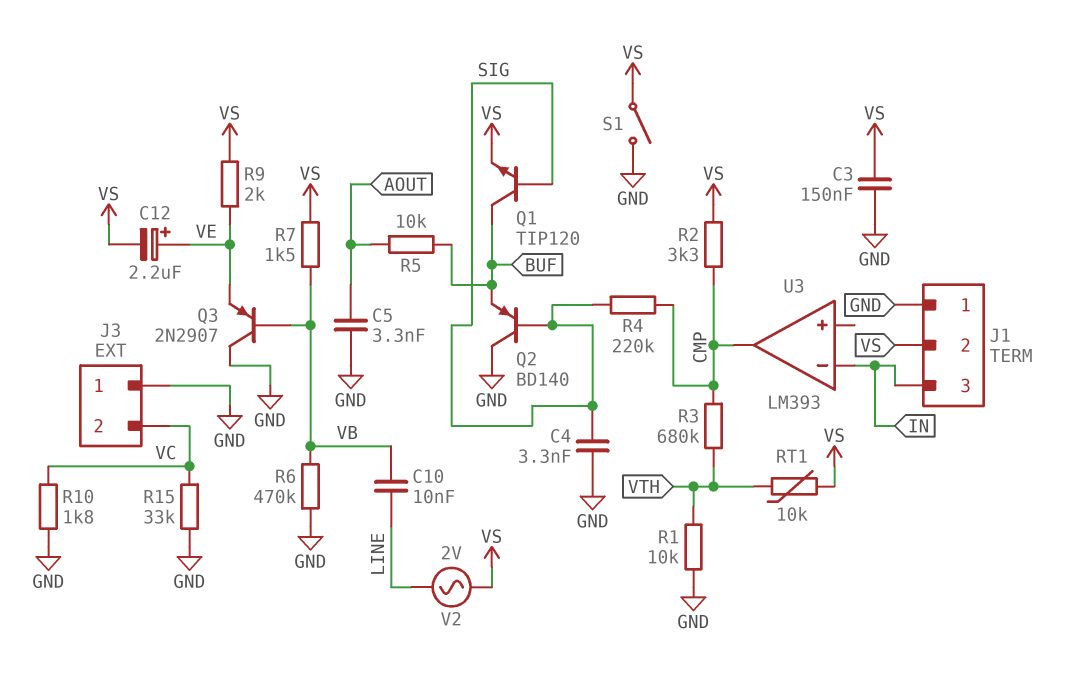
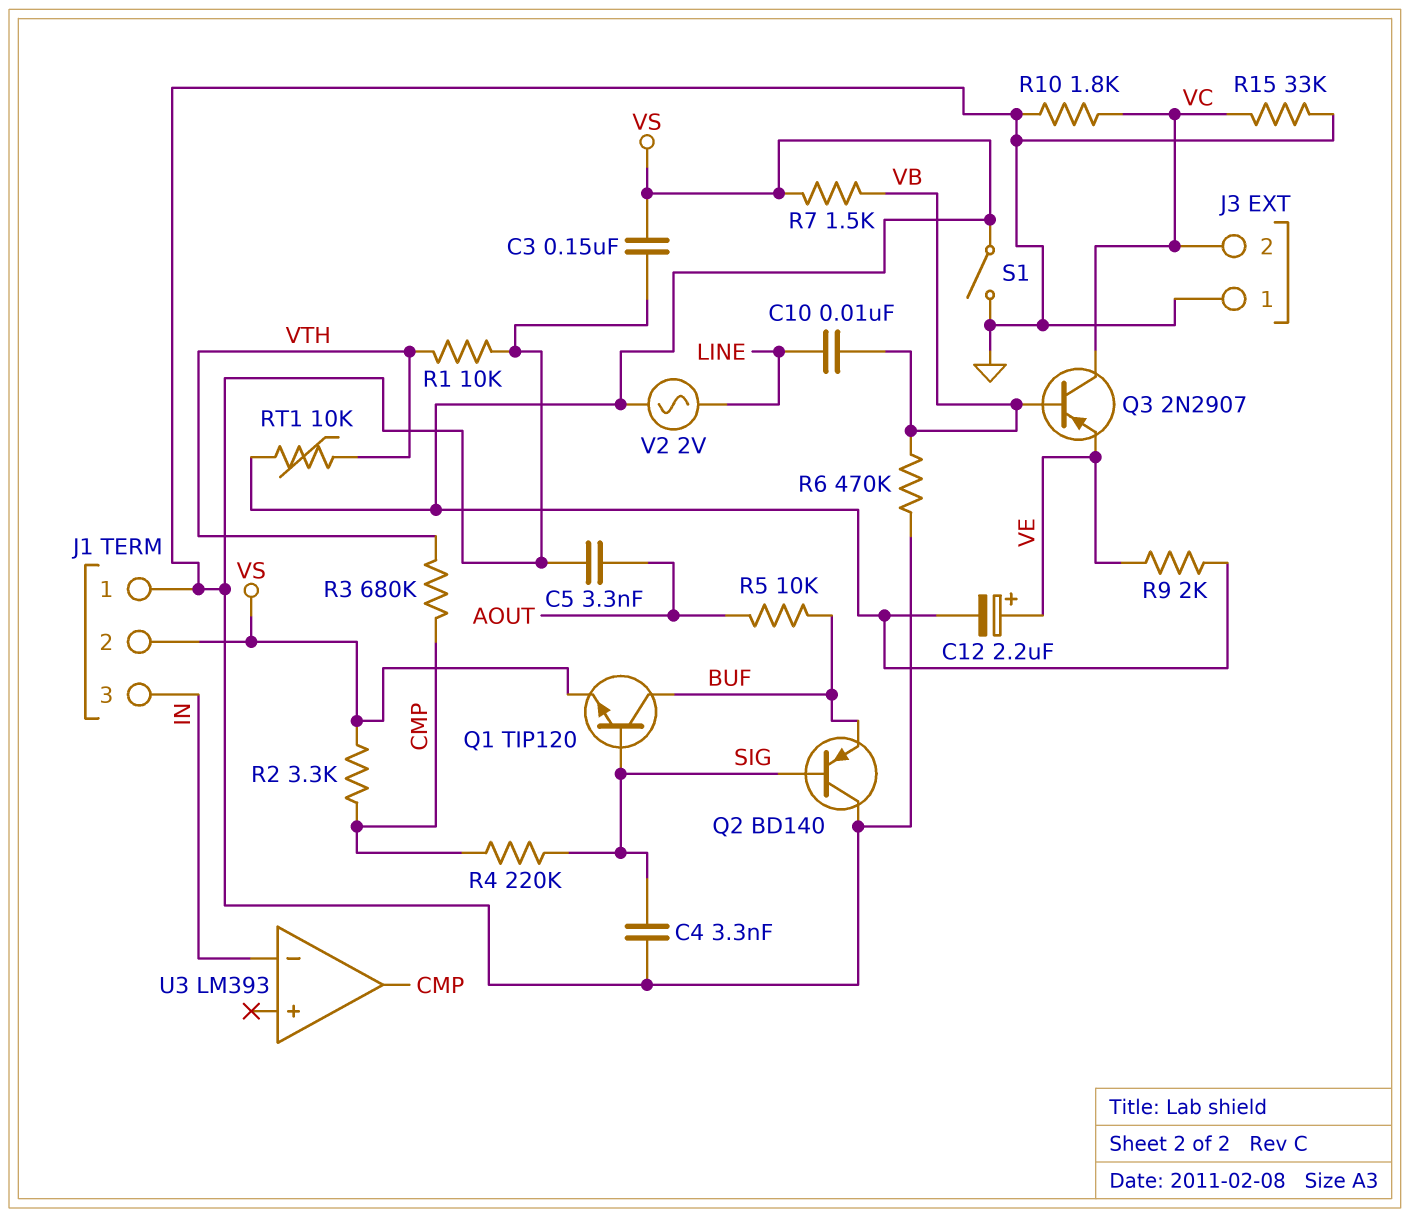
Q3: PNP 2N2907 (B VB, C GND, E VE) -> PNP 2N2907 (B VB, C VC, E VE)

